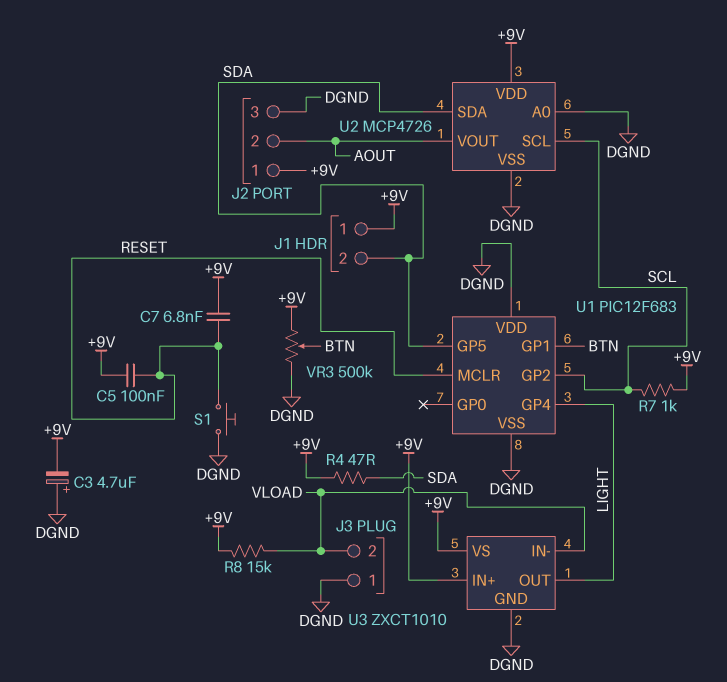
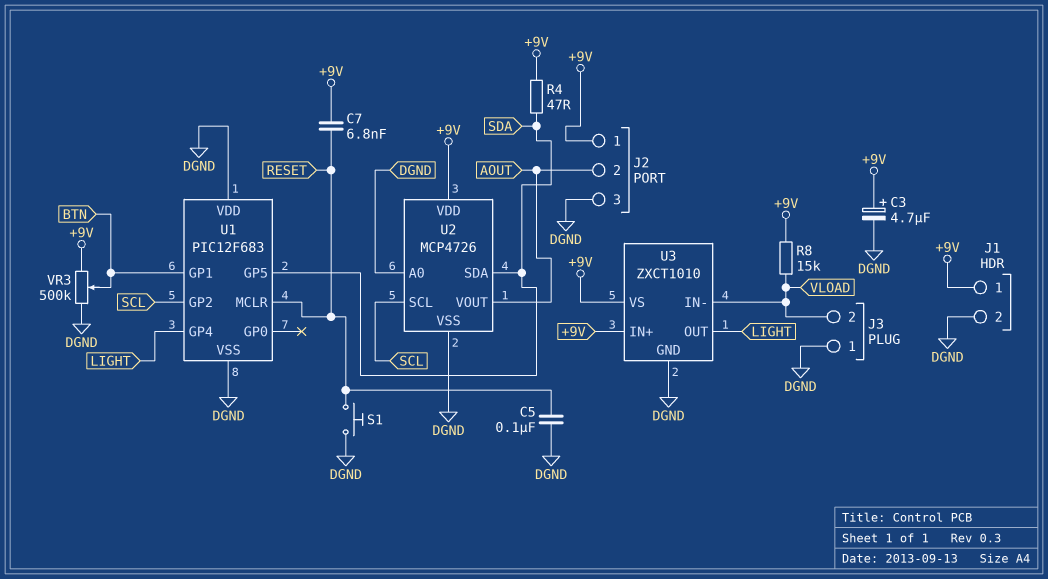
C3: 4.7uF (plus DGND, minus +9V) -> 4.7uF (plus +9V, minus DGND)
C5: 100nF (+9V, RESET) -> 100nF (DGND, RESET)
J1 pin 2: SDA -> DGND
R7: 1k (+9V, SCL) -> none

